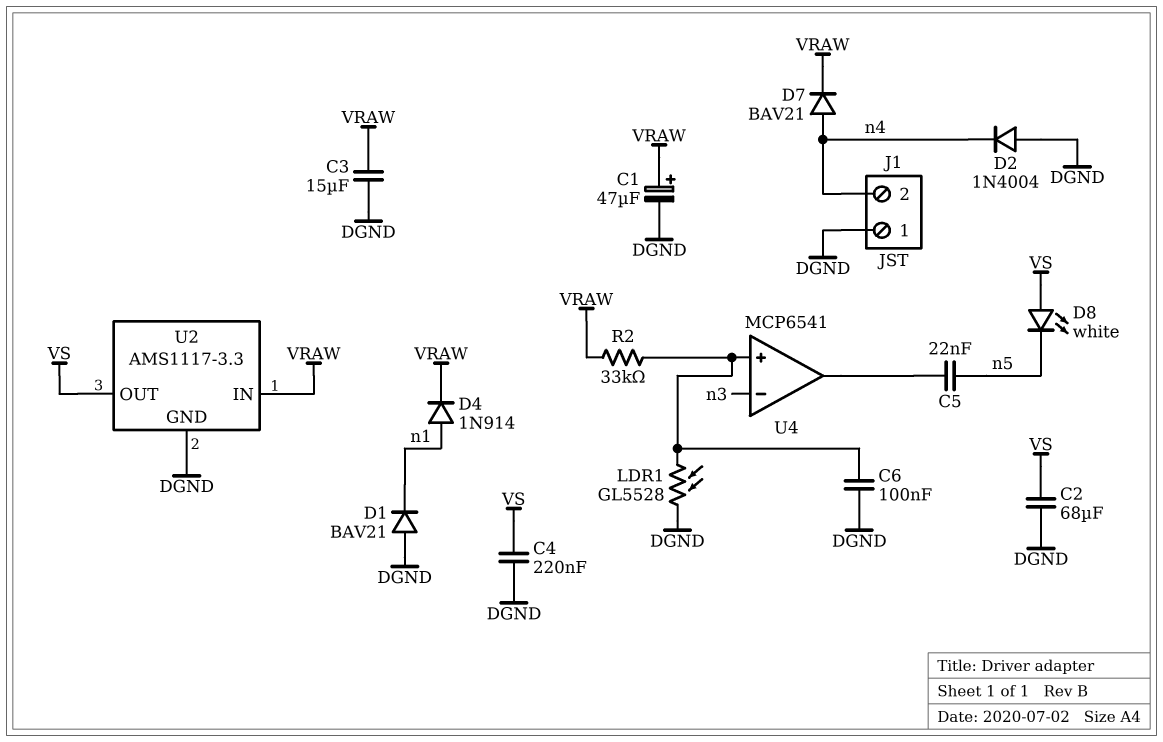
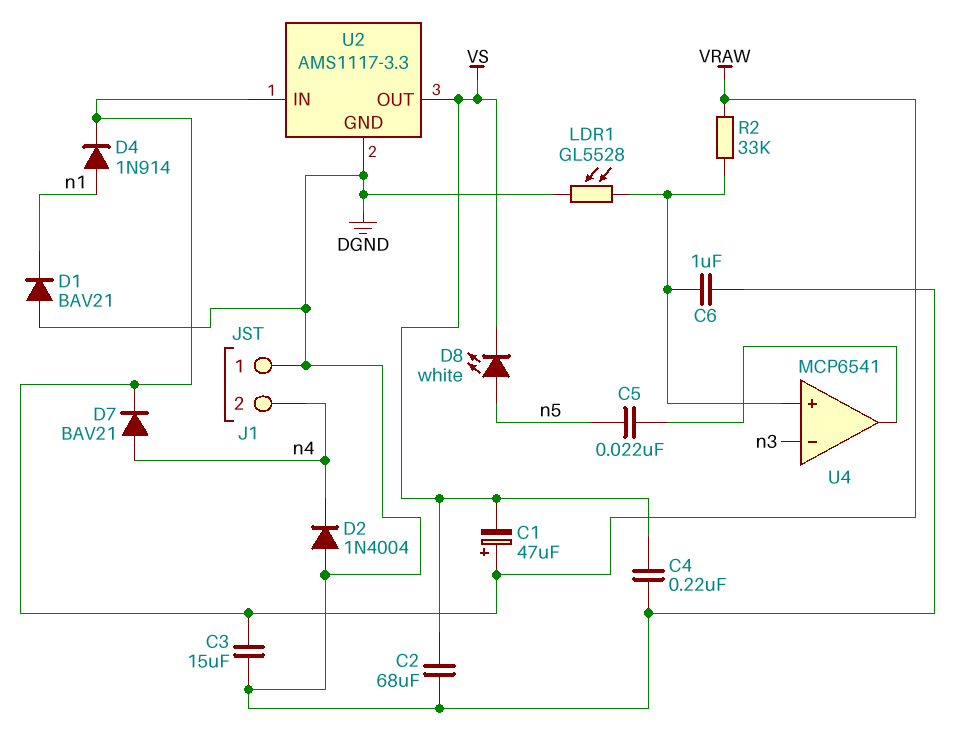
C1: 47uF (plus VRAW, minus DGND) -> 47uF (plus VRAW, minus VS)
C6: 100nF (DGND, U4/in+) -> 1uF (DGND, U4/in+)
D8: LED white (A VS, K n5) -> LED white (A n5, K VS)

